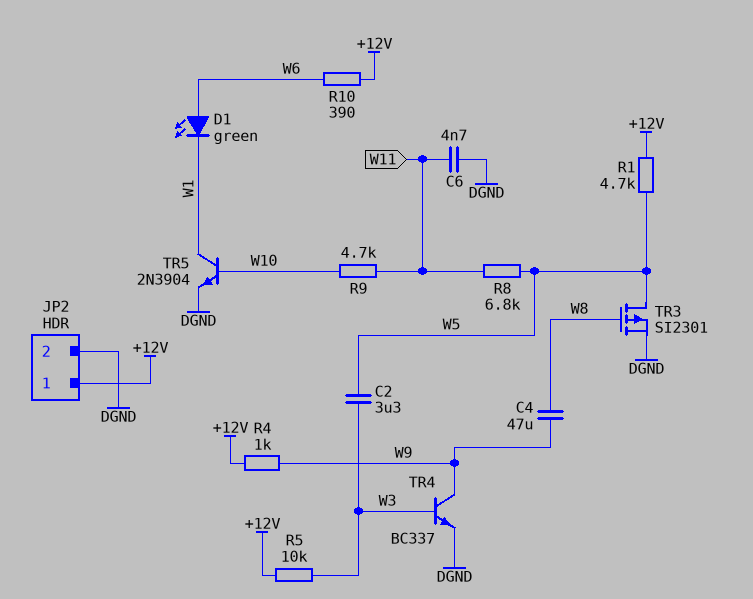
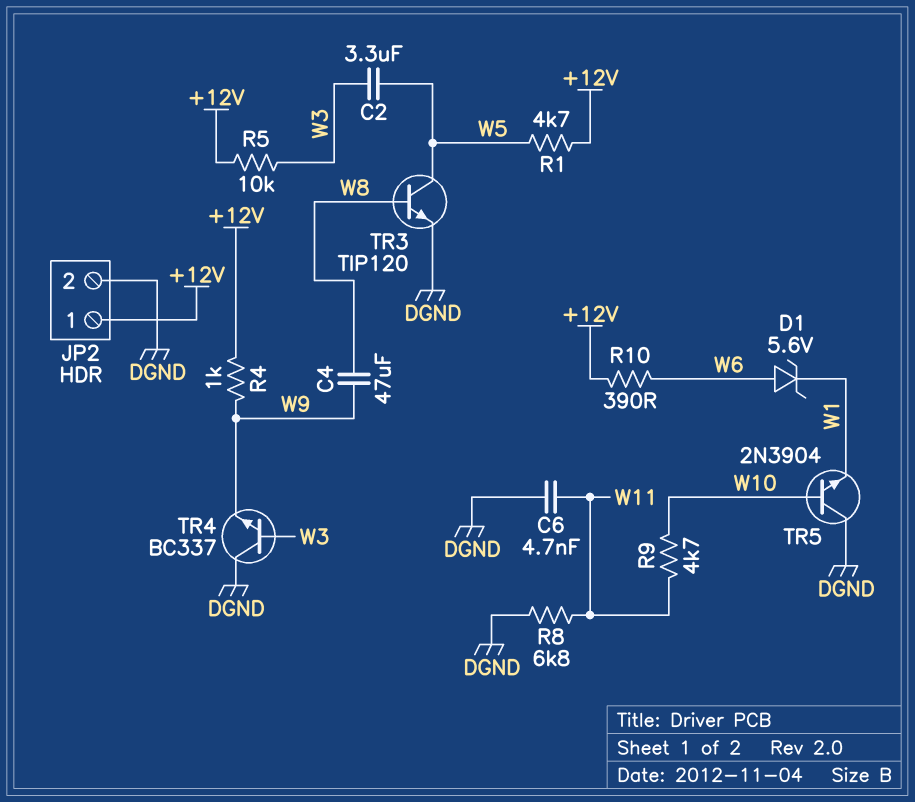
D1: LED green (A W6, K W1) -> zener 5.6V (A W6, K W1)
R8: 6.8k (W5, W11) -> 6.8k (DGND, W11)
TR3: PMOS SI2301 (G W8, D W5, S DGND) -> NPN TIP120 (B W8, C W5, E DGND)
TR4: NPN BC337 (B W3, C W9, E DGND) -> NPN BC337 (B W3, C DGND, E W9)
TR5: NPN 2N3904 (B W10, C W1, E DGND) -> NPN 2N3904 (B W10, C DGND, E W1)

